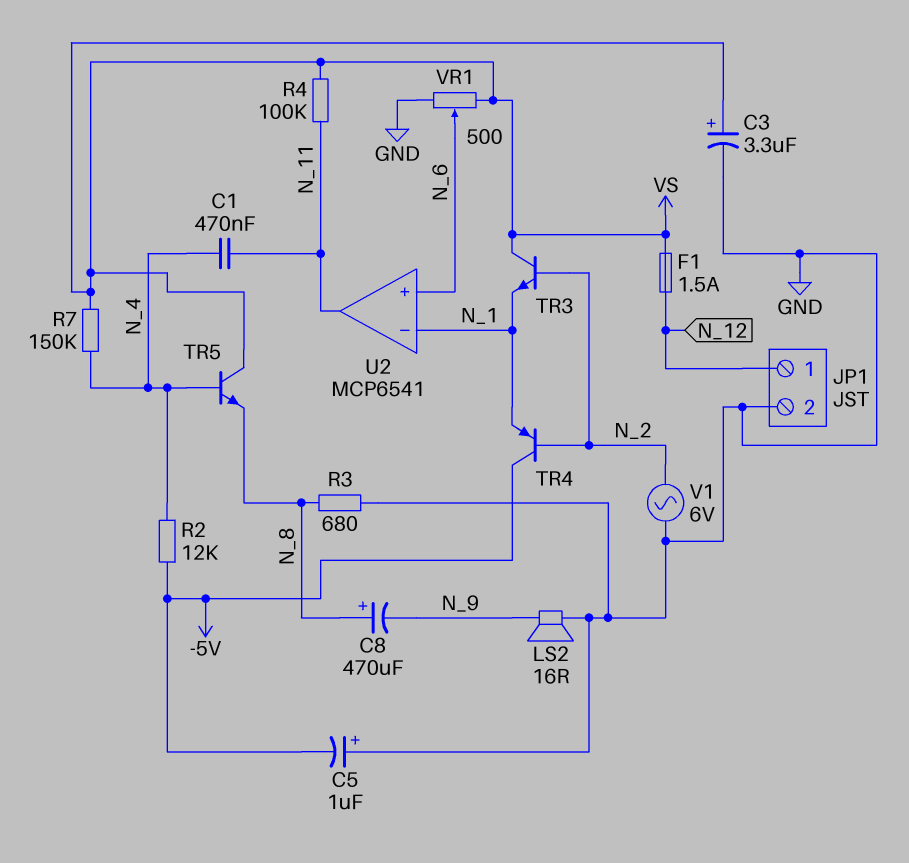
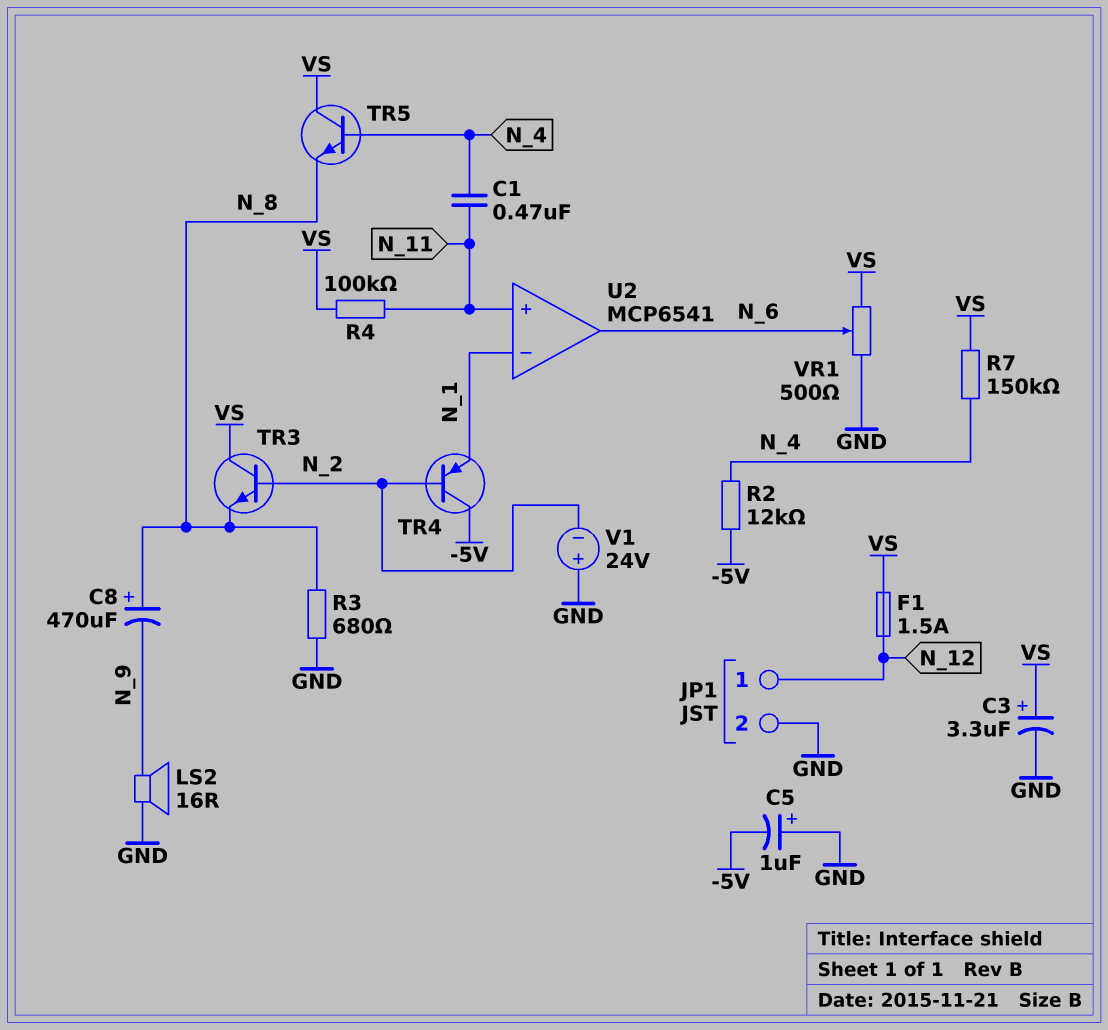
TR3: NPN (B N_2, C VS, E N_1) -> NPN (B N_2, C VS, E N_8)
U2 pin in+: N_6 -> N_11
U2 pin out: N_11 -> N_6
V1: AC 6V (GND, N_2) -> 24V (plus GND, minus N_2)

